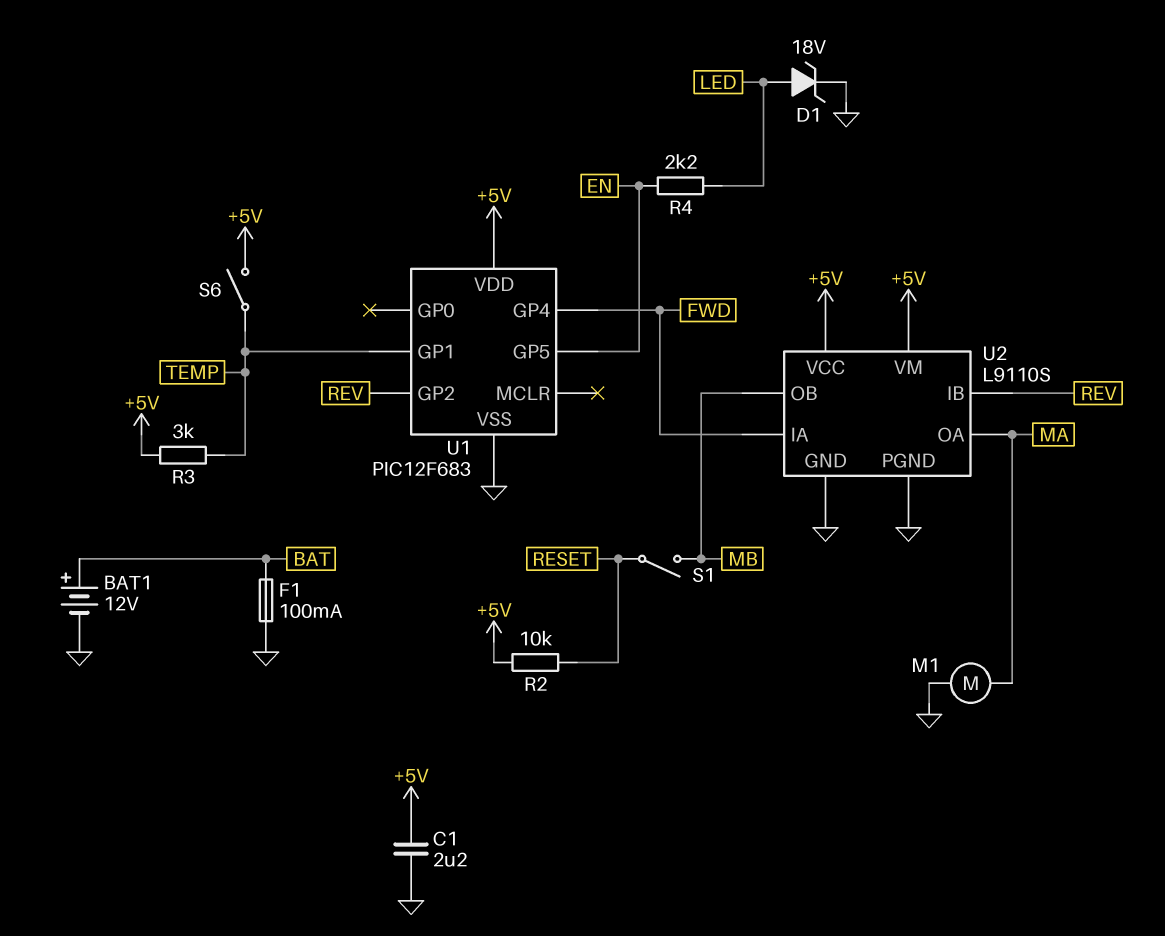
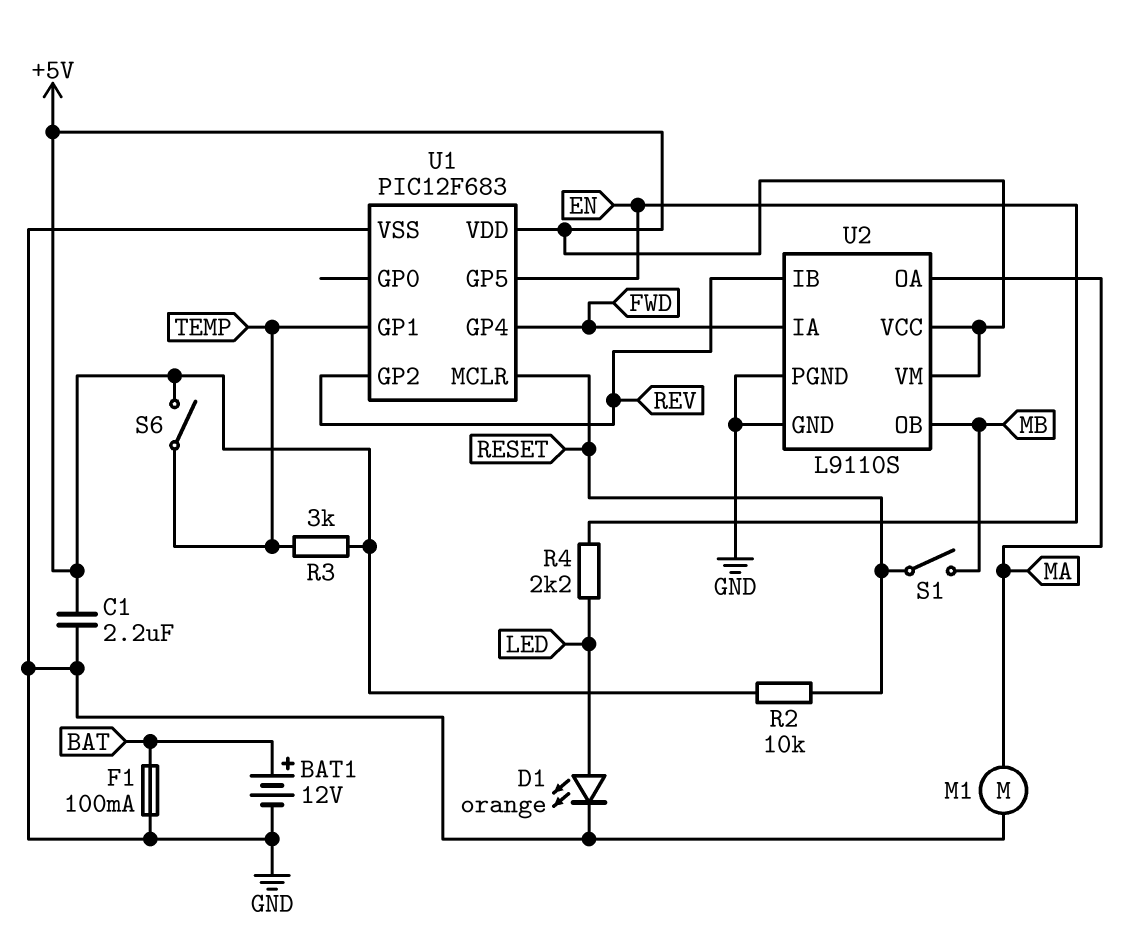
D1: zener 18V (A LED, K GND) -> LED orange (A LED, K GND)
U1 pin MCLR: none -> RESET

